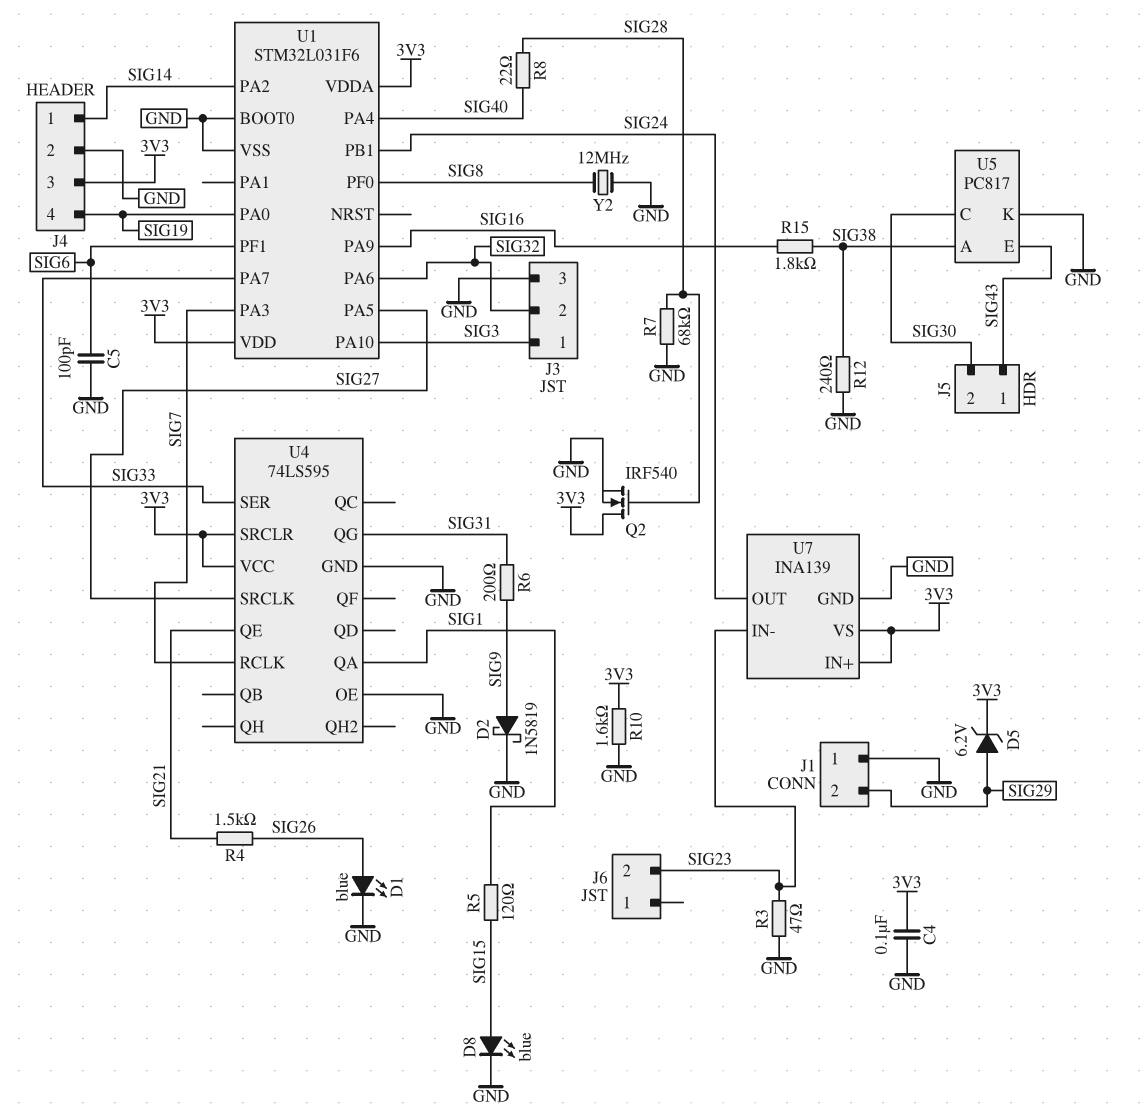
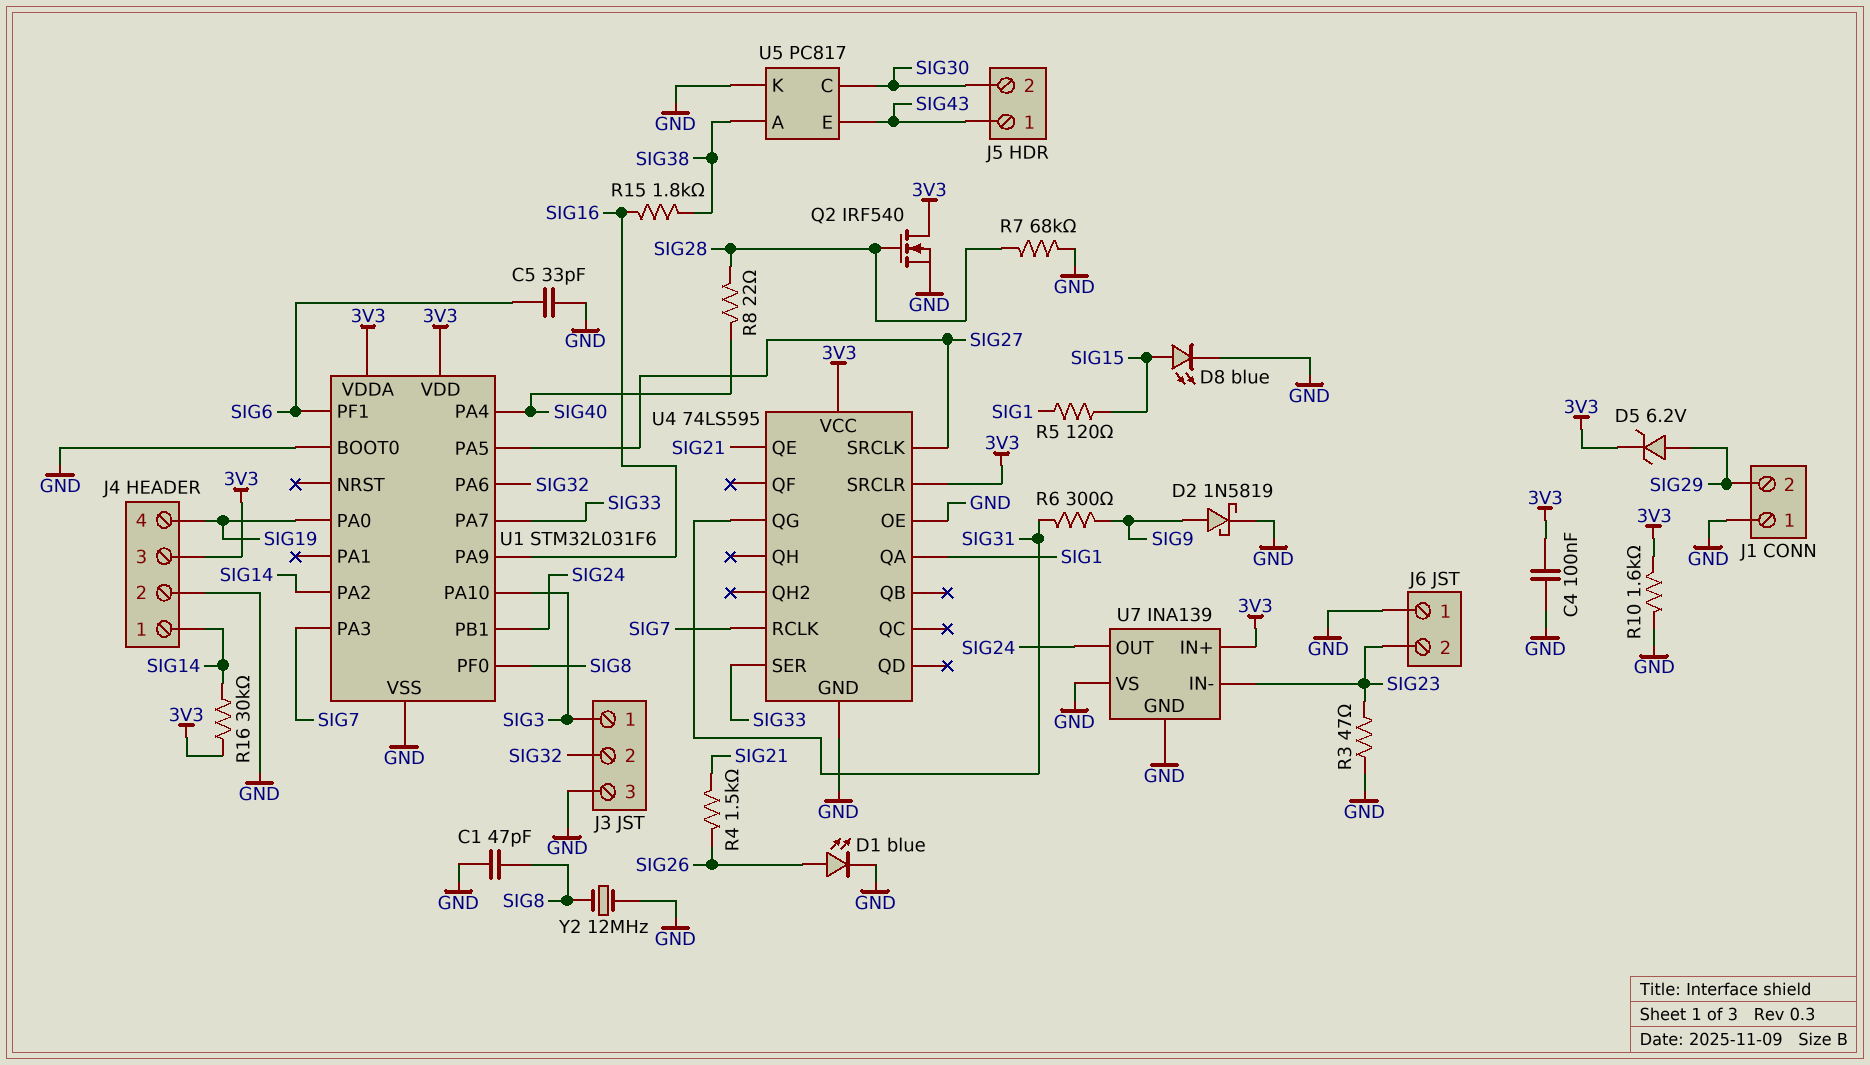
C1: none -> 47pF (GND, SIG8)
C5: 100pF (GND, SIG6) -> 33pF (GND, SIG6)
J6 pin 1: none -> GND
R6: 200 (SIG9, SIG31) -> 300 (SIG9, SIG31)
R12: 240 (GND, SIG38) -> none
R16: none -> 30k (3V3, SIG14)
U7 pin VS: 3V3 -> GND

